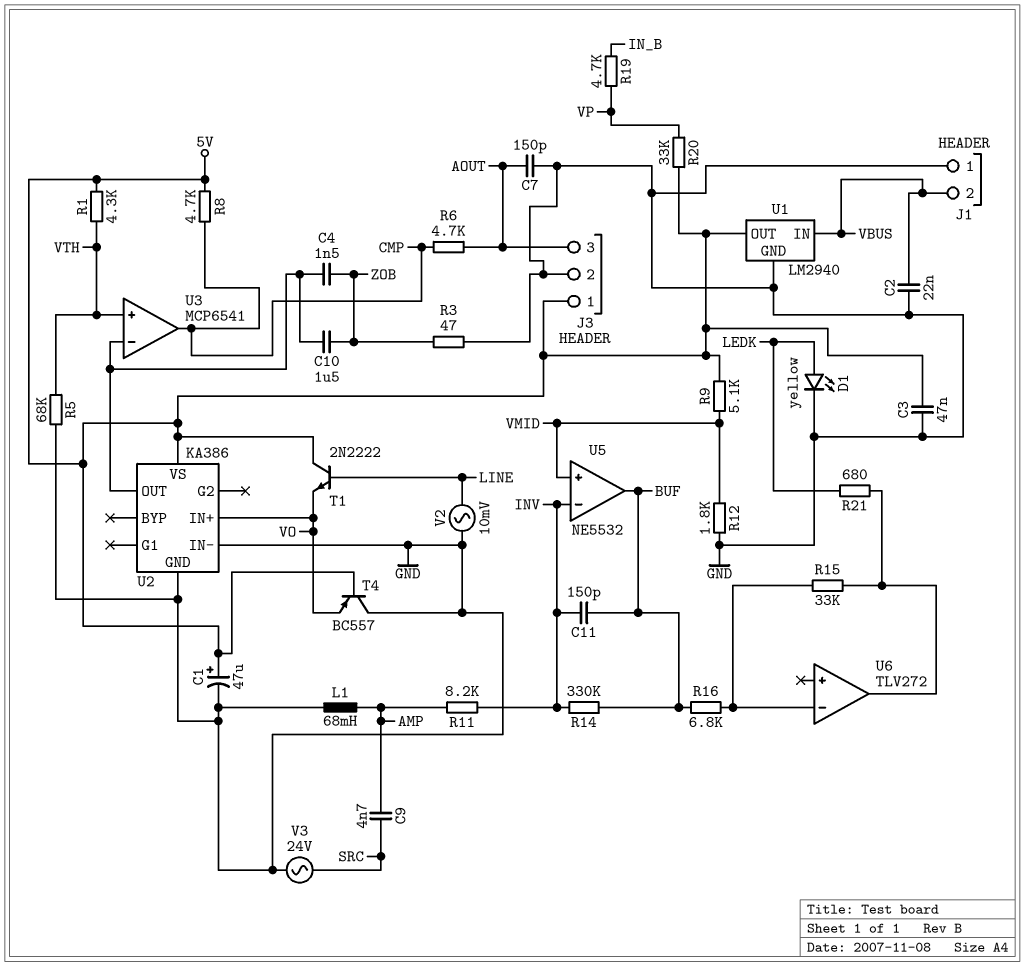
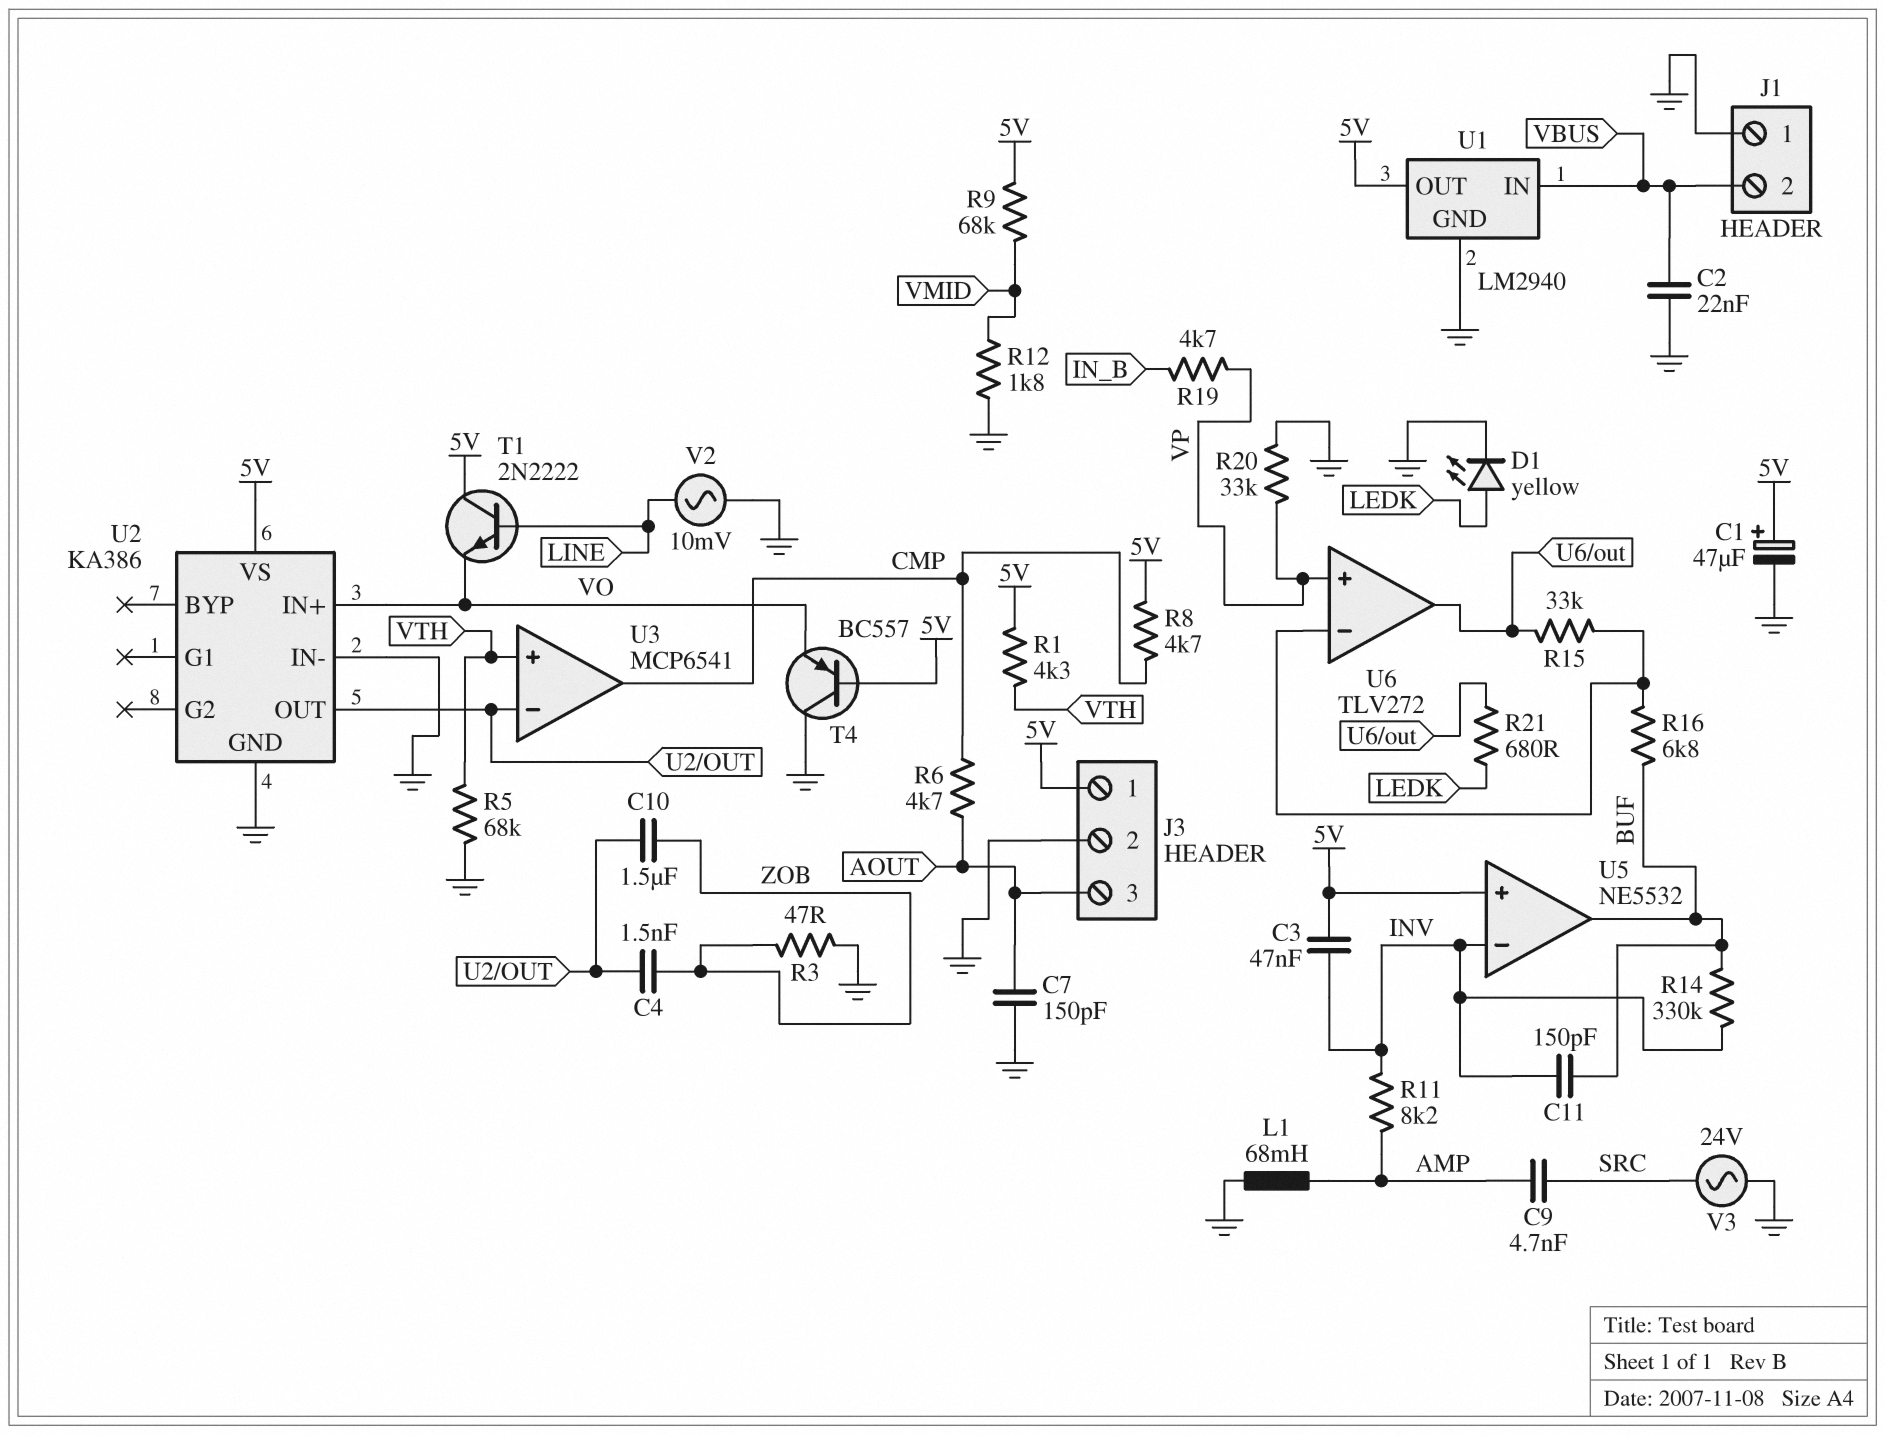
C3: 47nF (5V, GND) -> 47nF (5V, INV)
R9: 5.1k (5V, VMID) -> 68k (5V, VMID)
R20: 33k (5V, VP) -> 33k (GND, VP)
U5 pin in+: VMID -> 5V
U6 pin in+: none -> VP

